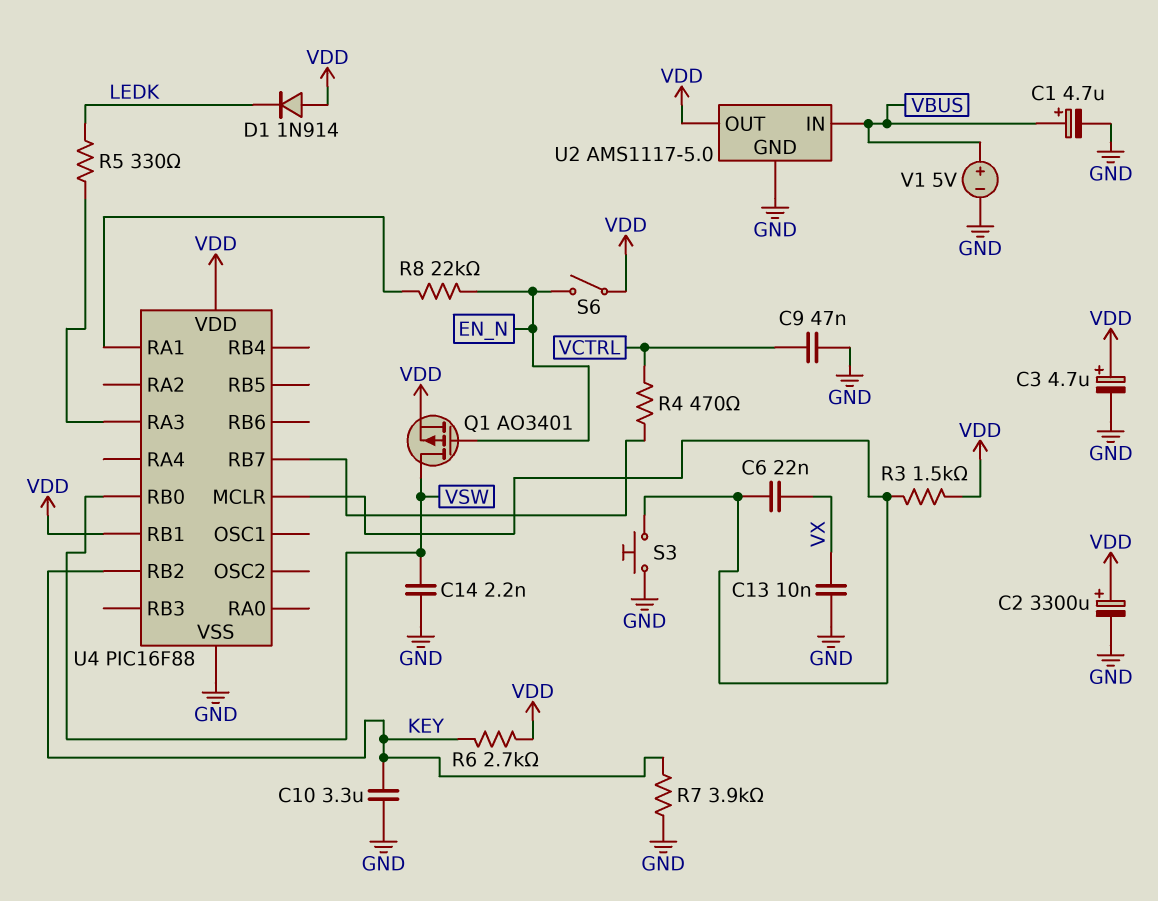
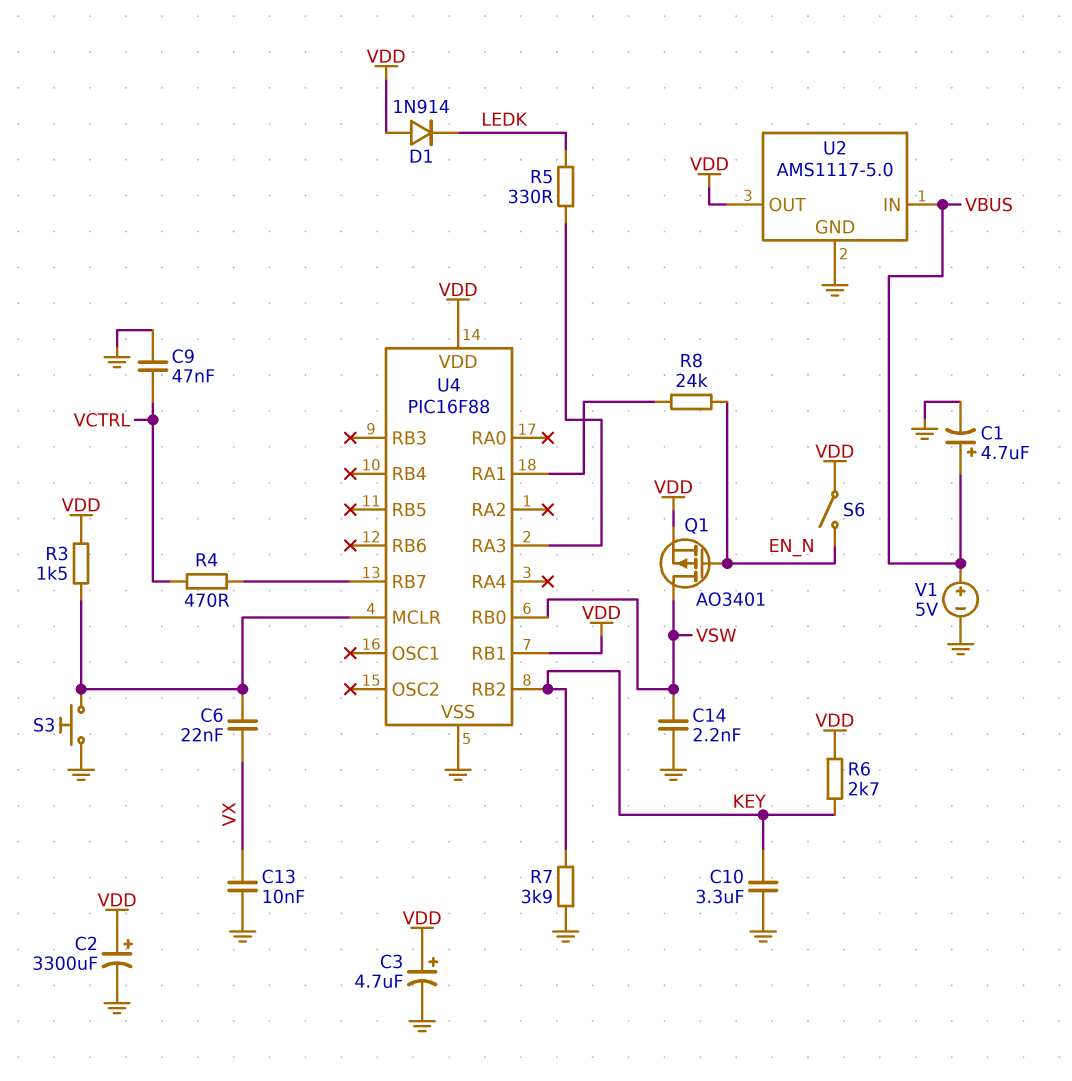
R8: 22k (EN_N, U4/RA1) -> 24k (EN_N, U4/RA1)

